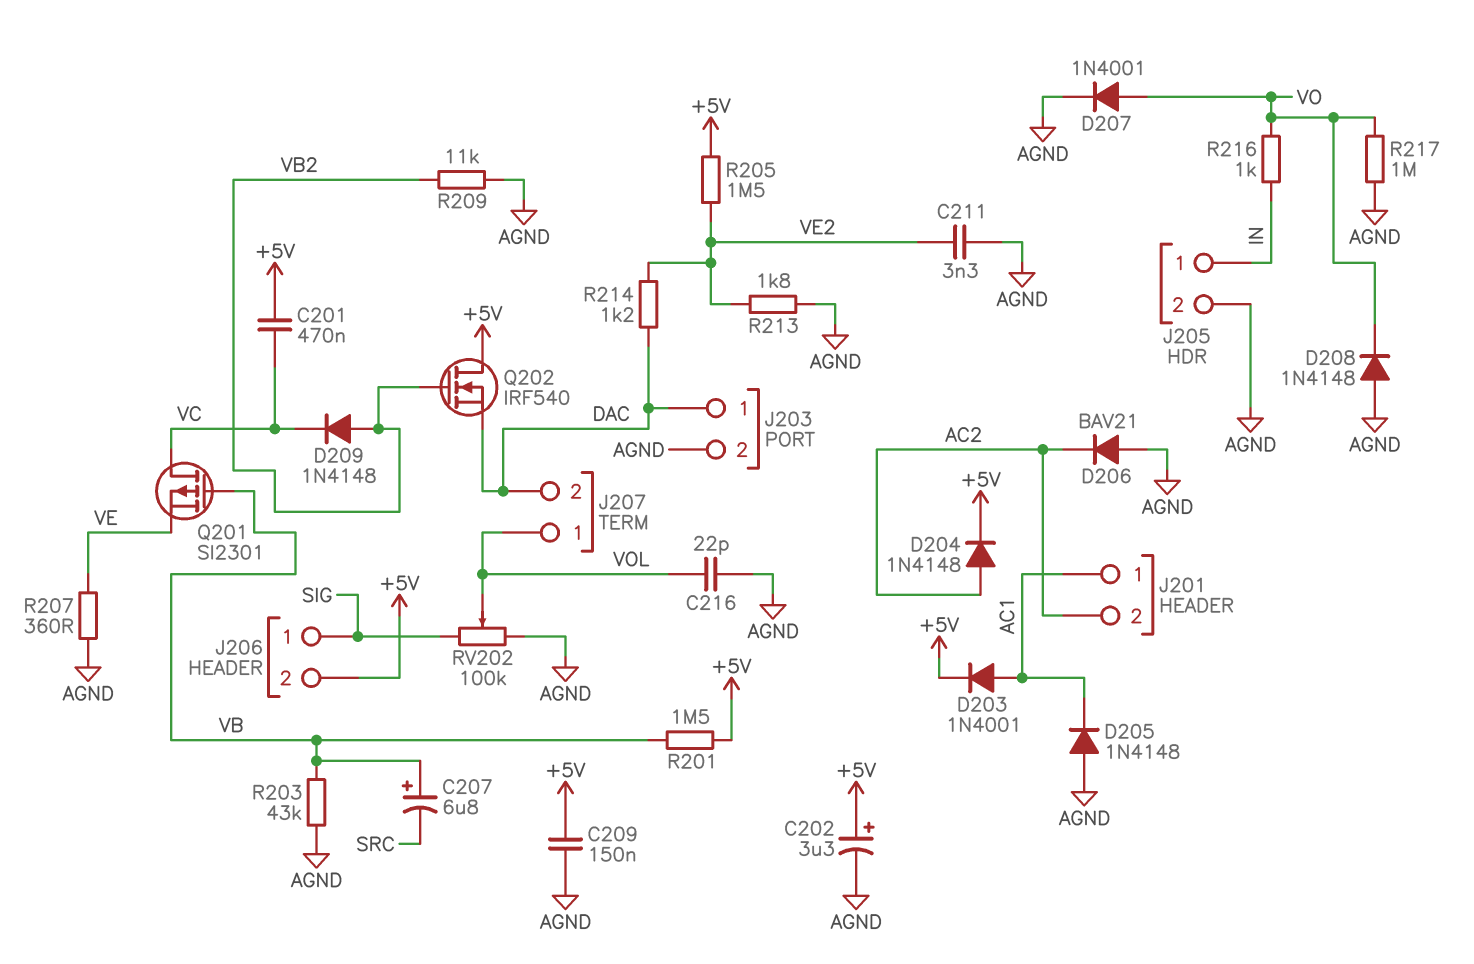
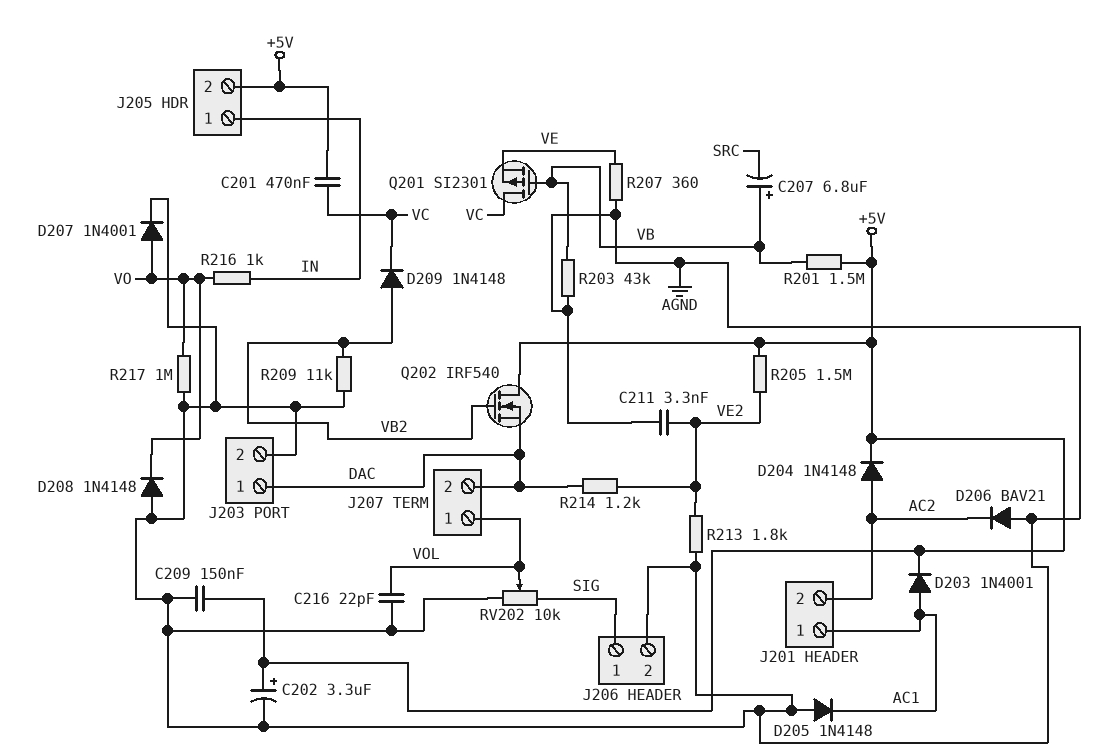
J205 pin 2: AGND -> +5V
J206 pin 2: +5V -> AGND
RV202: 100k (AGND, SIG, wiper VOL) -> 10k (AGND, SIG, wiper VOL)

